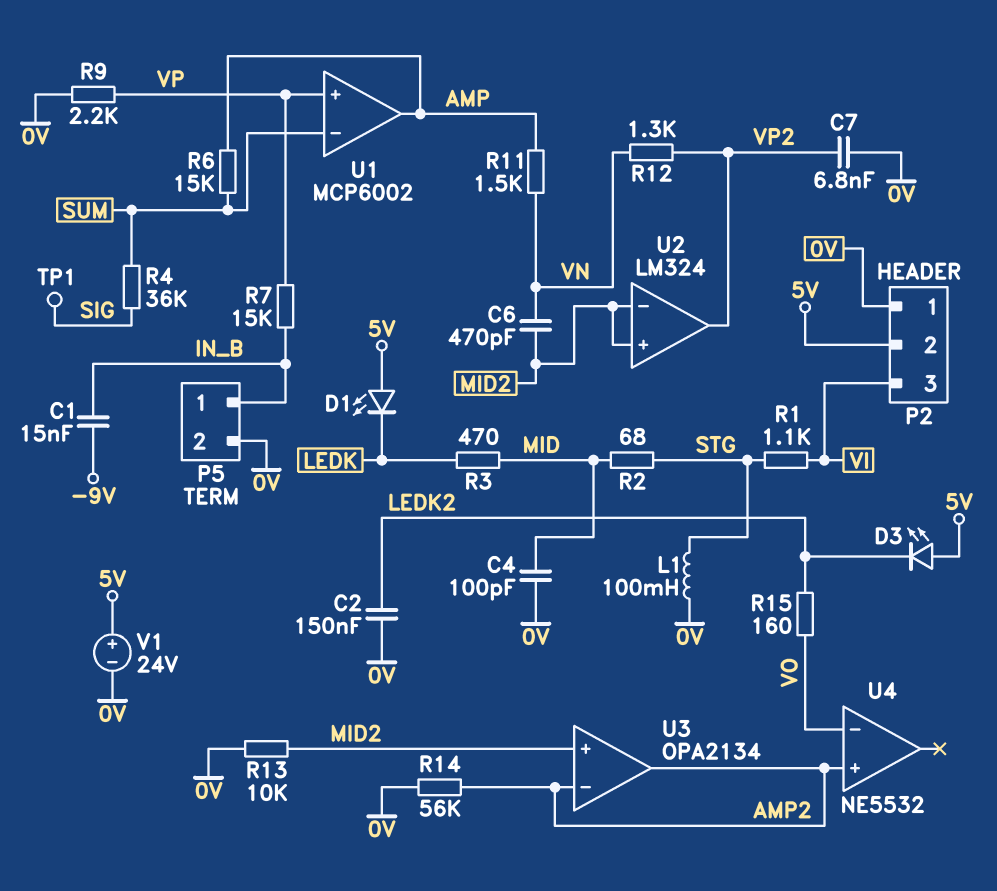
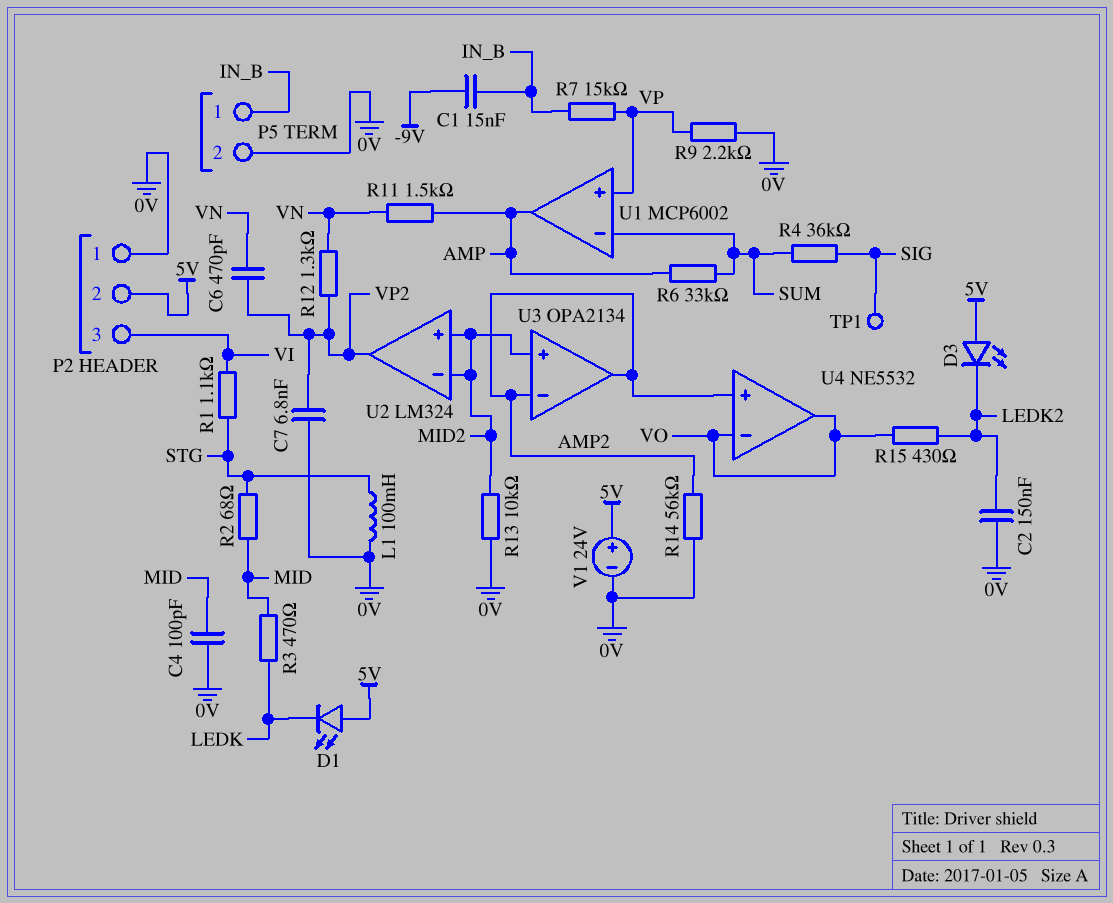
C6: 470pF (MID2, VN) -> 470pF (VN, VP2)
R6: 15k (AMP, SUM) -> 33k (AMP, SUM)
R15: 160 (LEDK2, VO) -> 430 (LEDK2, VO)
U4 pin out: none -> VO

